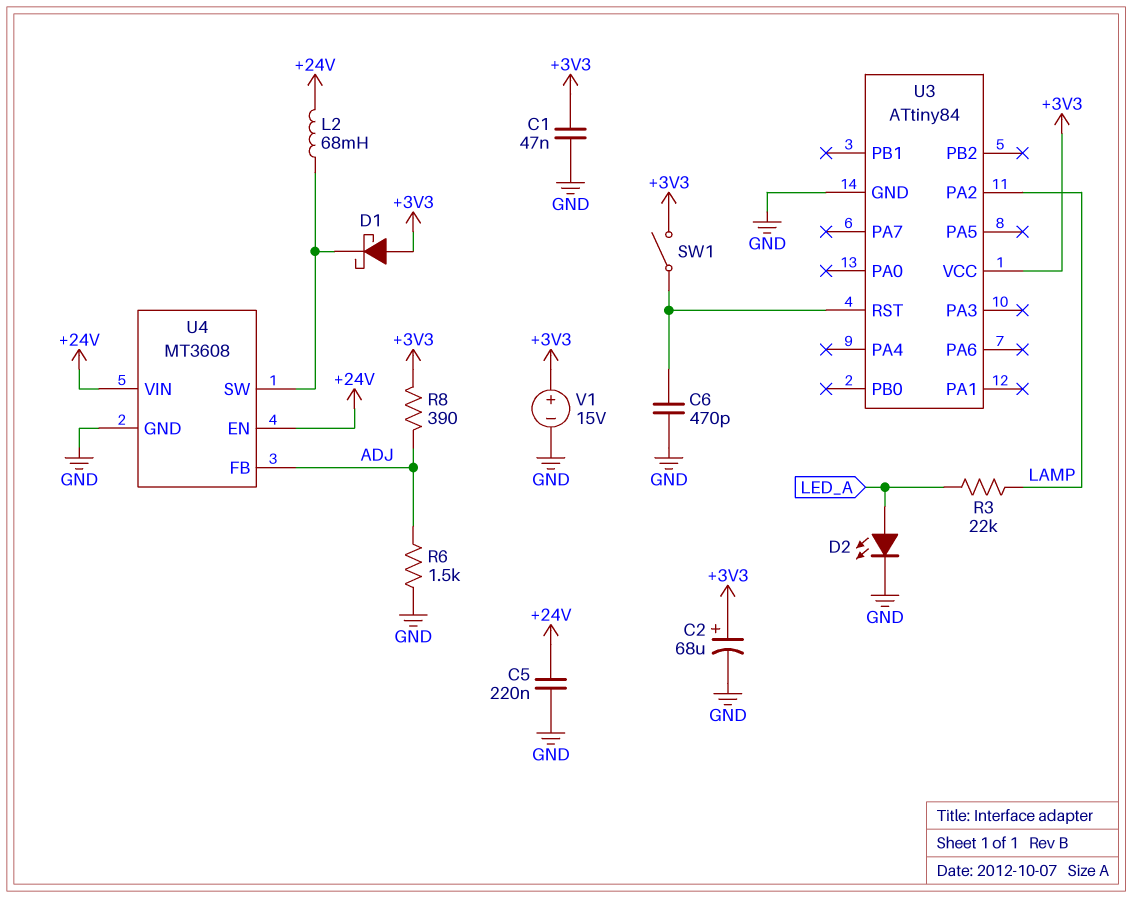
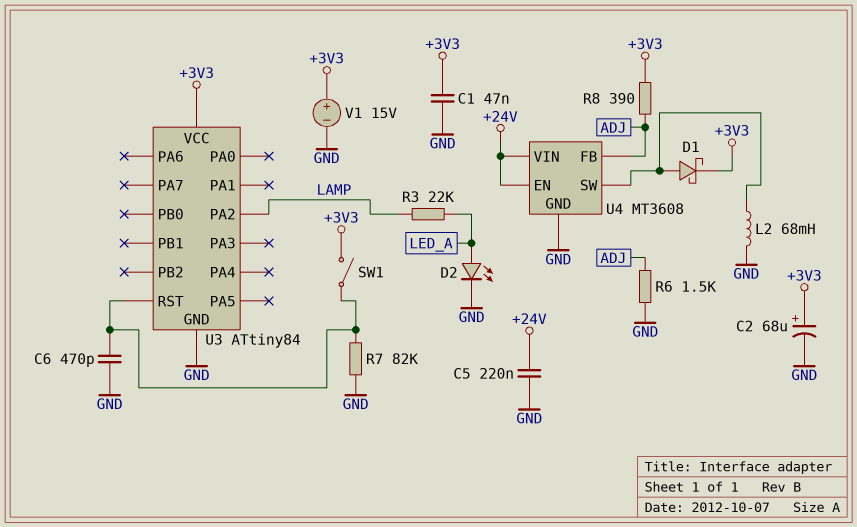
D1: schottky (A +3V3, K U4/SW) -> schottky (A U4/SW, K +3V3)
L2: 68mH (+24V, U4/SW) -> 68mH (GND, U4/SW)
R7: none -> 82k (GND, U3/RST)

